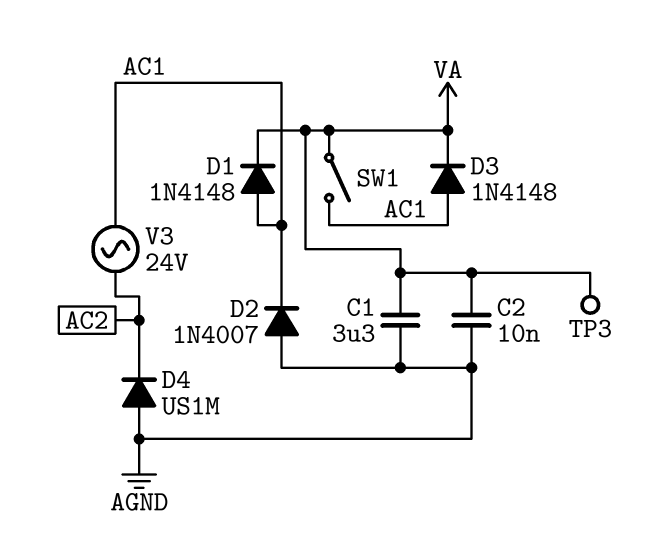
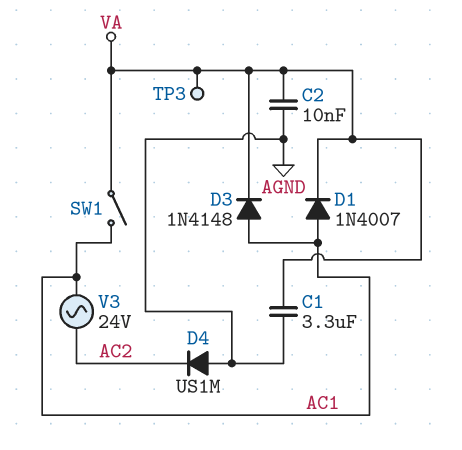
D1: diode 1N4148 (A AC1, K VA) -> diode 1N4007 (A AC1, K VA)
D2: diode 1N4007 (A AGND, K AC1) -> none

